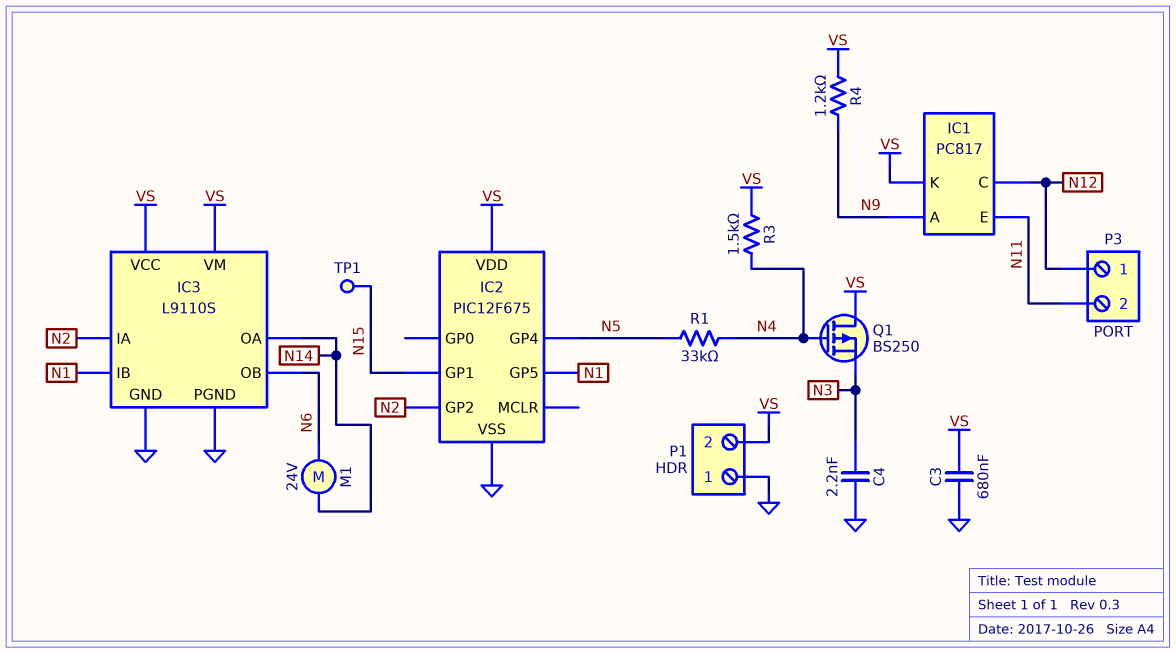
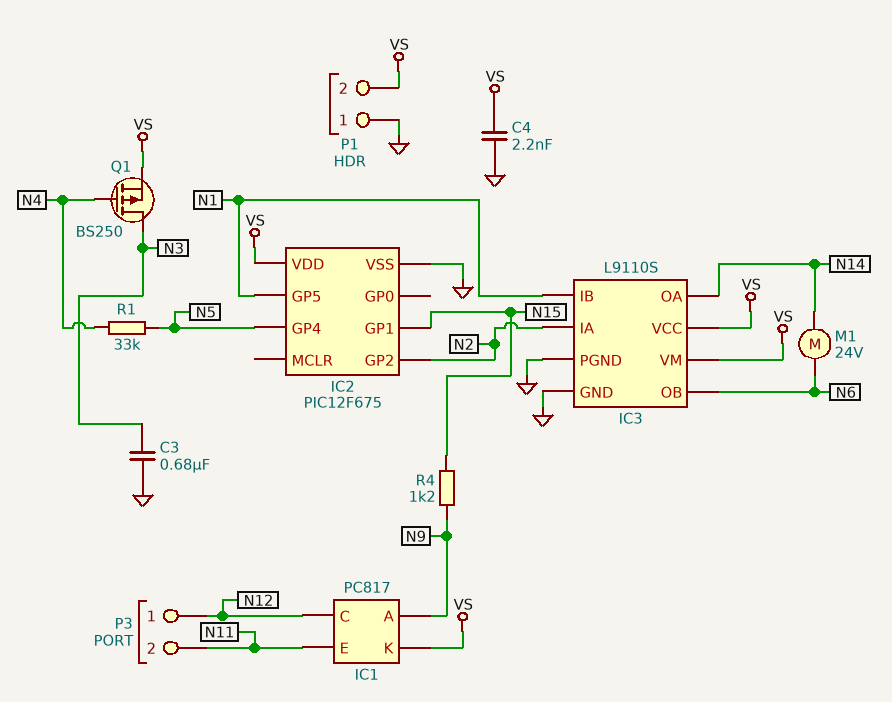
C3: 680nF (GND, VS) -> 680nF (GND, N3)
C4: 2.2nF (GND, N3) -> 2.2nF (GND, VS)
Q1: PMOS BS250 (G N4, D VS, S N3) -> PMOS BS250 (G N4, D N3, S VS)
R3: 1.5k (N4, VS) -> none
R4: 1.2k (N9, VS) -> 1.2k (N9, N15)
TP1: test point (N15) -> none

